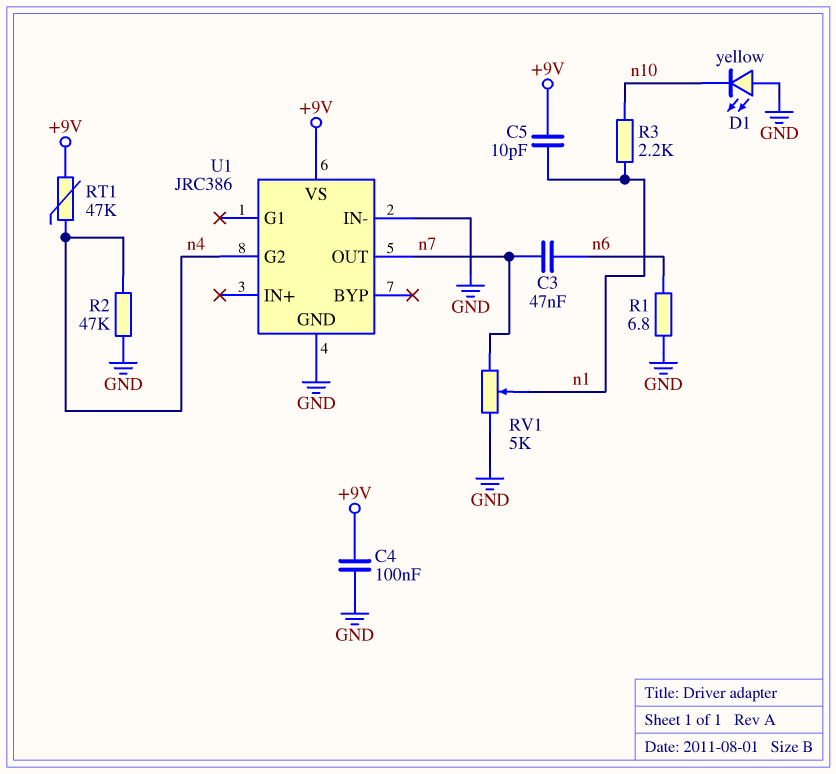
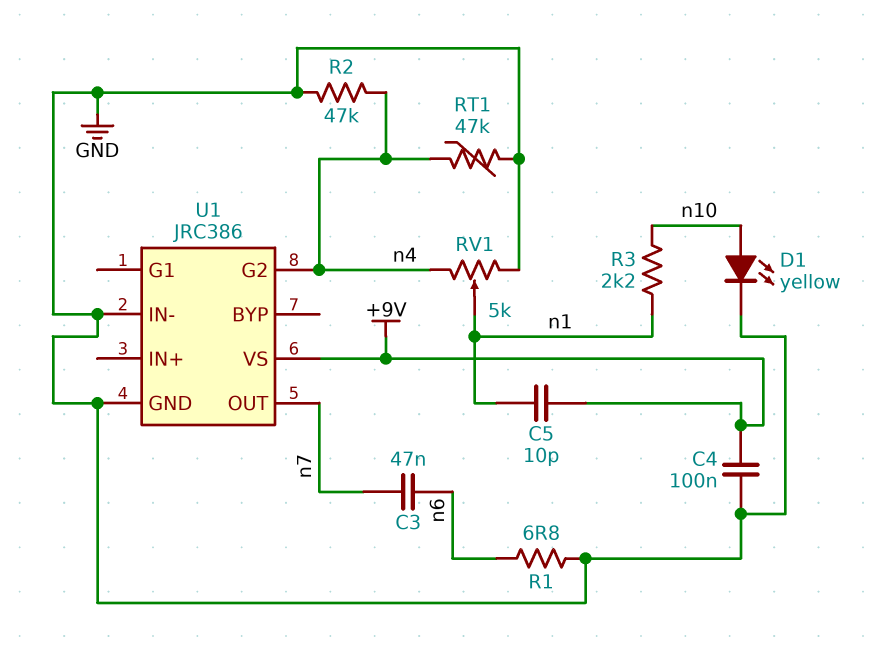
D1: LED yellow (A GND, K n10) -> LED yellow (A n10, K GND)
RT1: 47k (+9V, n4) -> 47k (GND, n4)
RV1: 5k (GND, n7, wiper n1) -> 5k (GND, n4, wiper n1)

